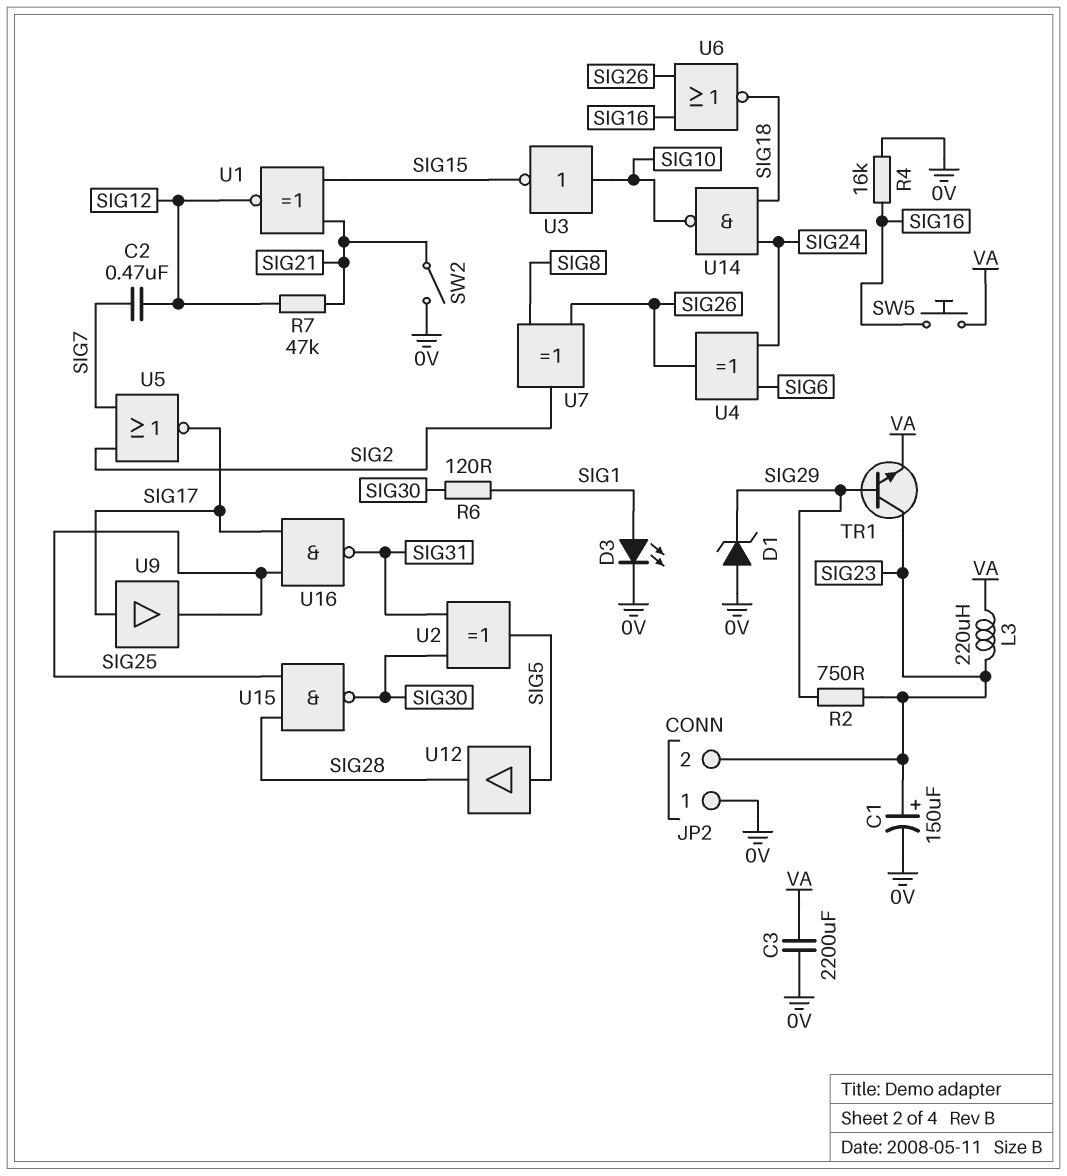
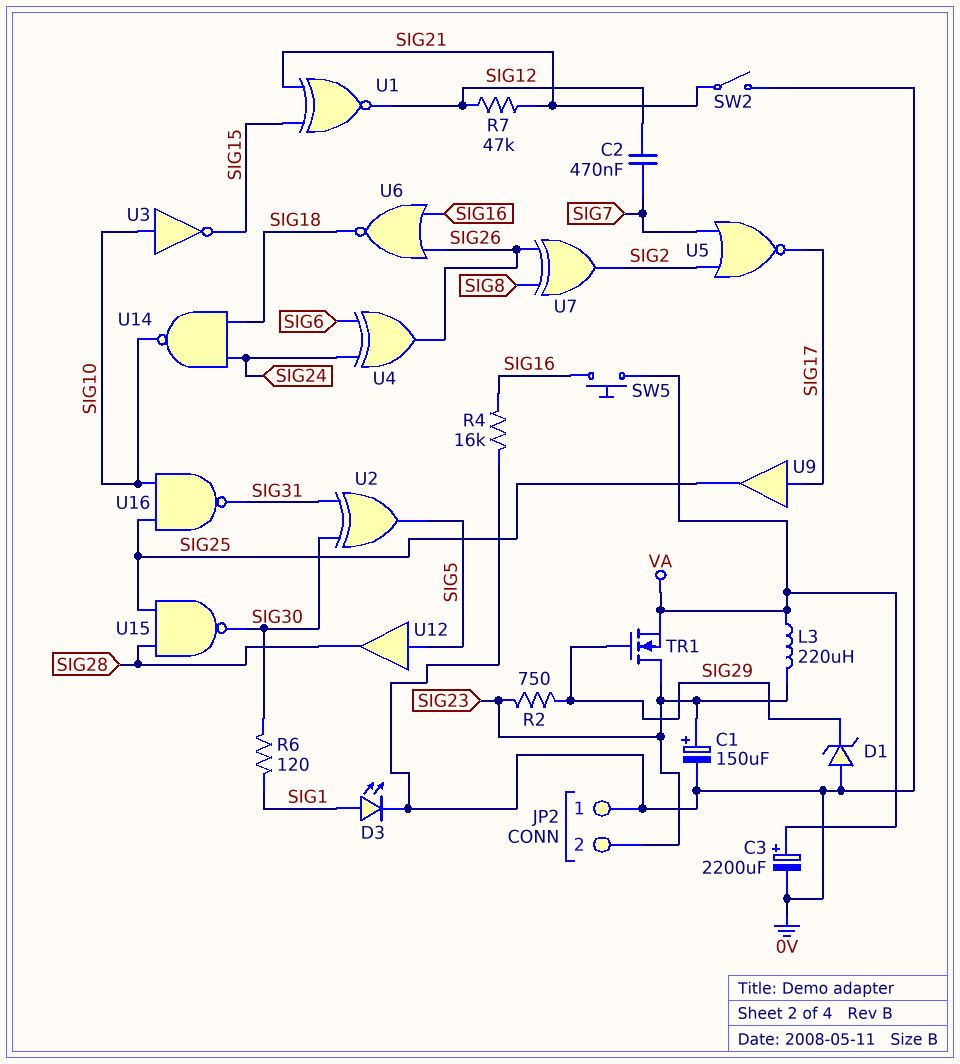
C3: 2200uF (0V, VA) -> 2200uF (plus VA, minus 0V)
TR1: NPN (B SIG29, C SIG23, E VA) -> NMOS (G SIG29, D SIG23, S VA)
U16: NAND (in SIG17, in SIG25, out SIG31) -> NAND (in SIG10, in SIG25, out SIG31)

